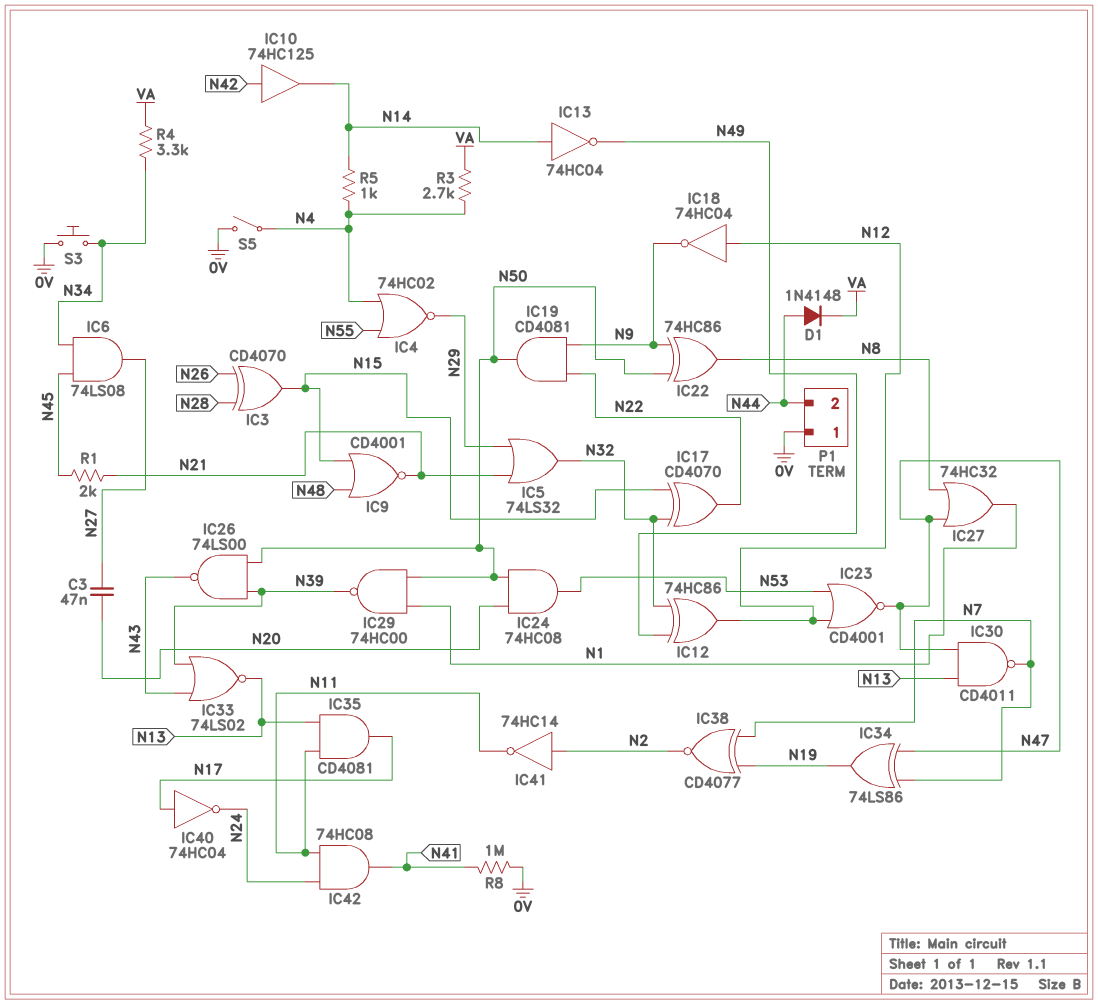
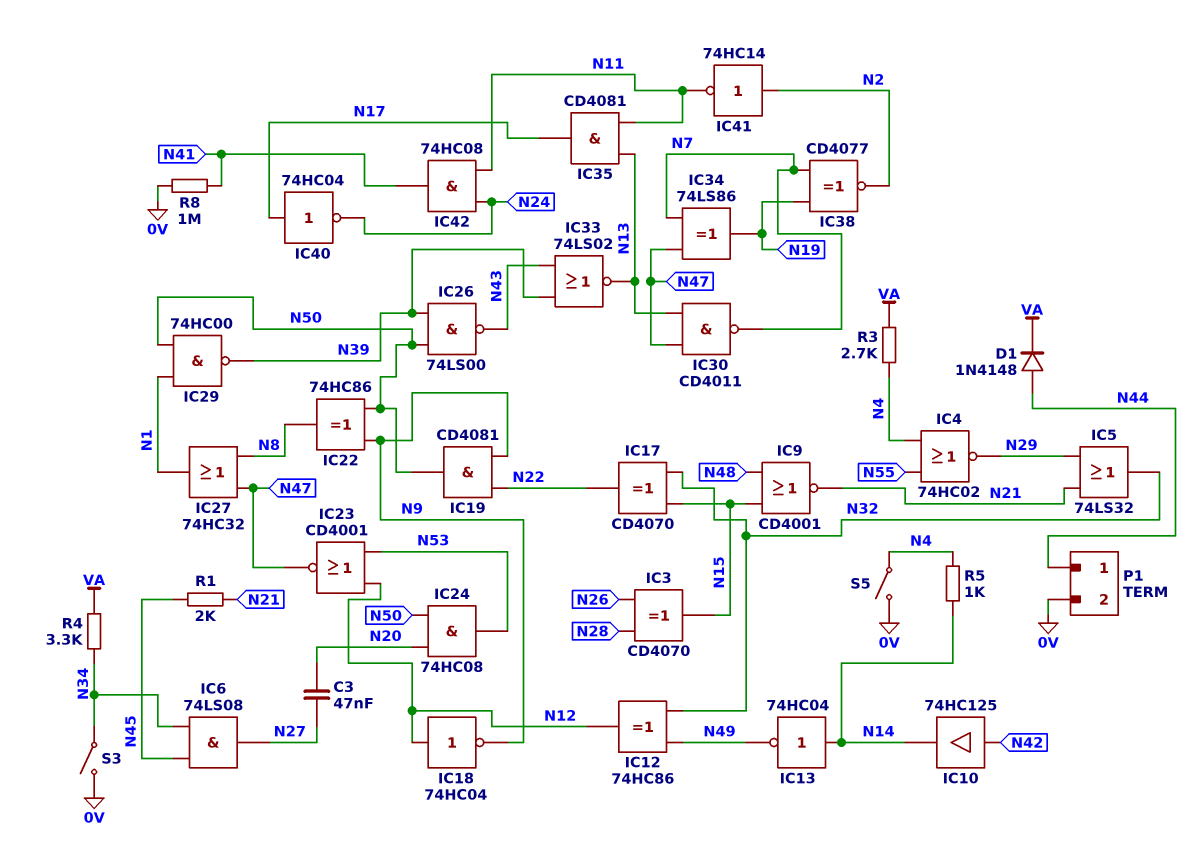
P1 pin 1: 0V -> N44
P1 pin 2: N44 -> 0V
S3: button (0V, N34) -> switch (0V, N34)

